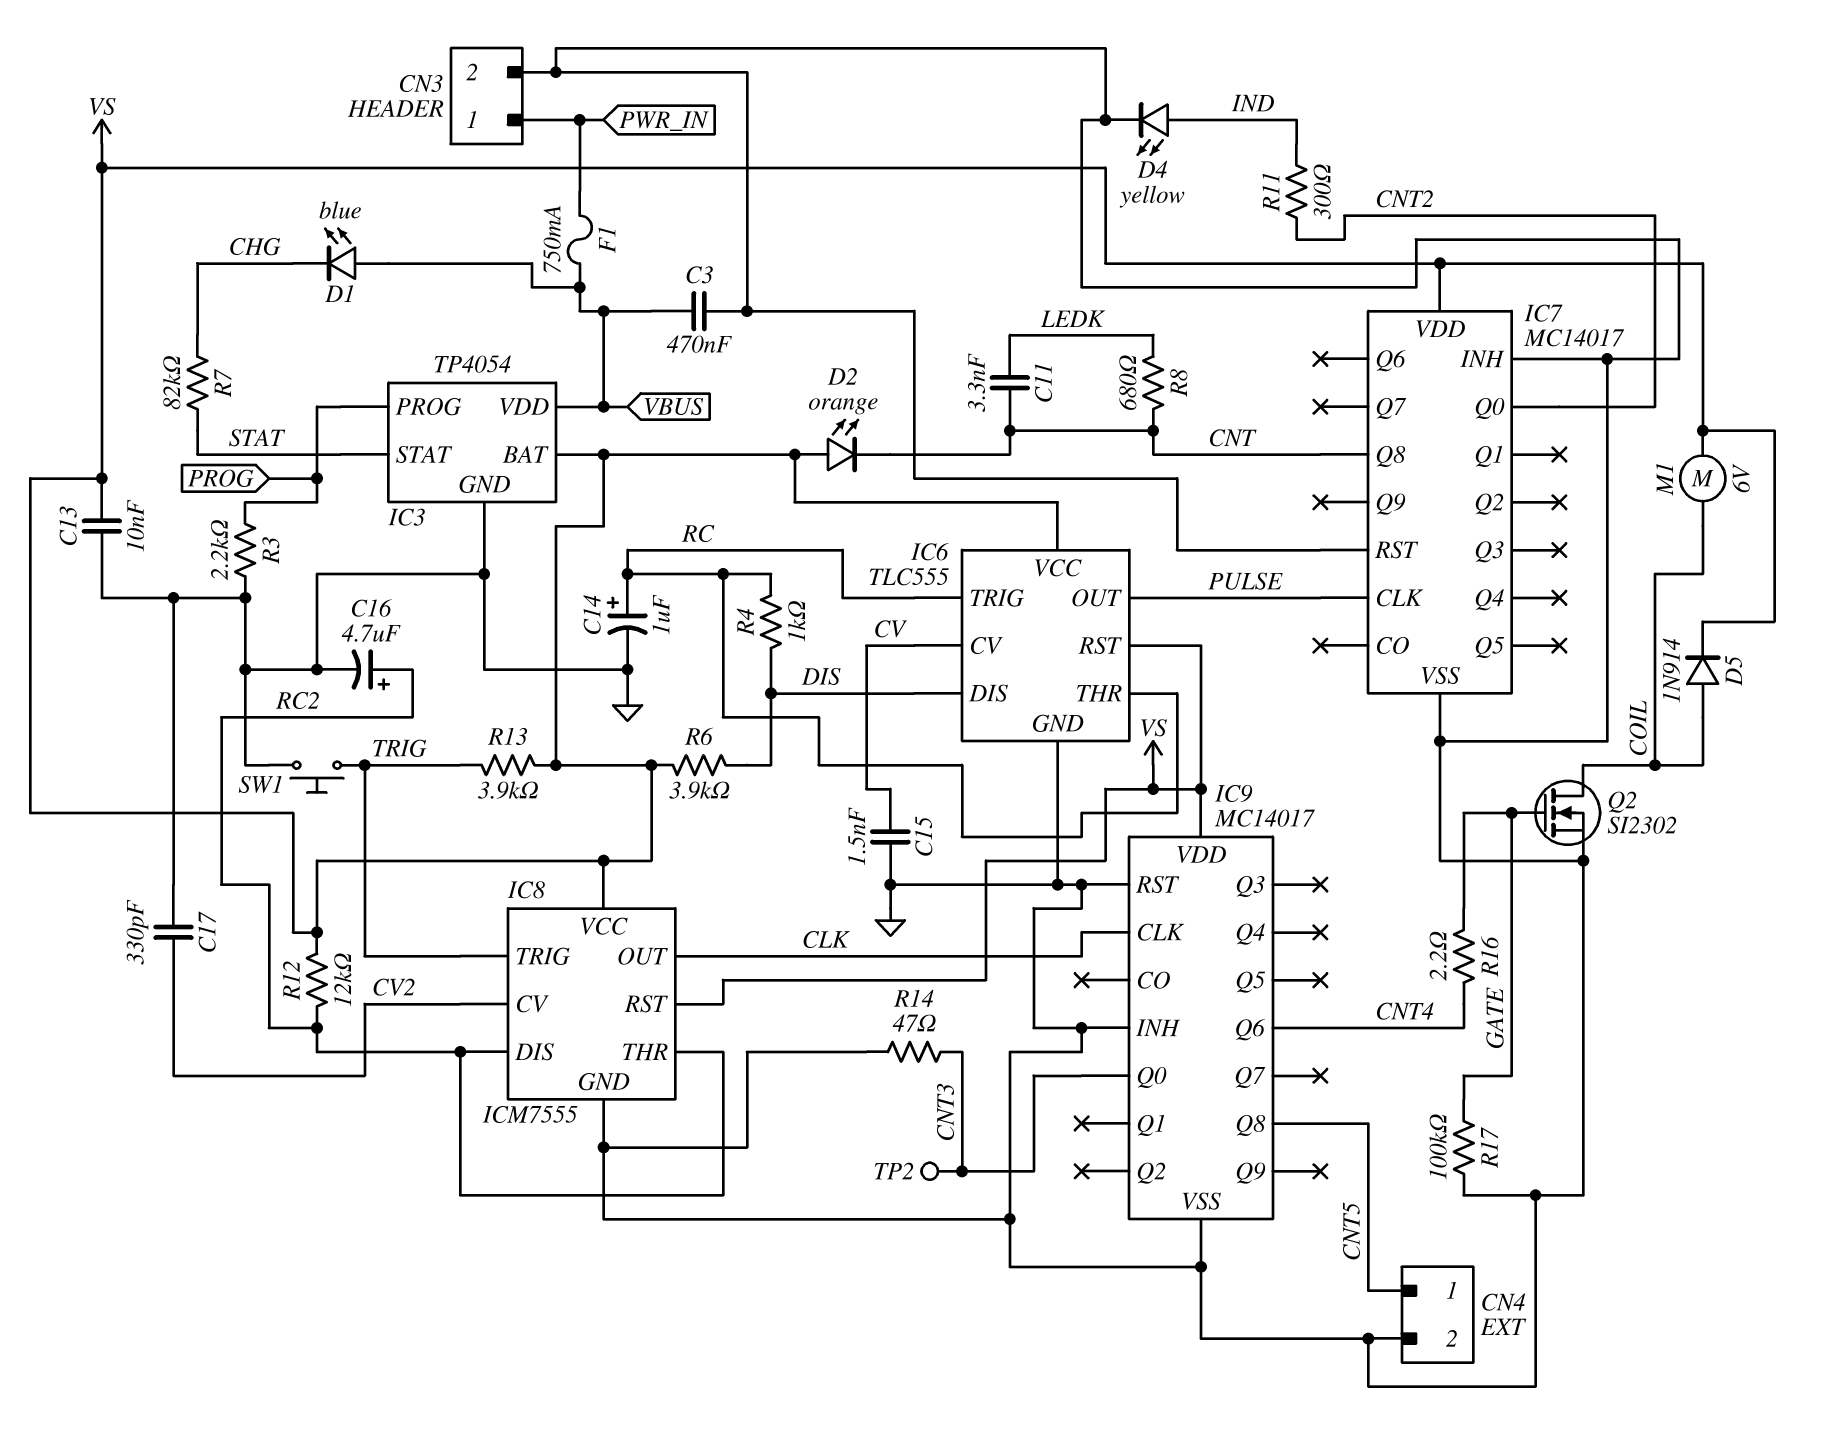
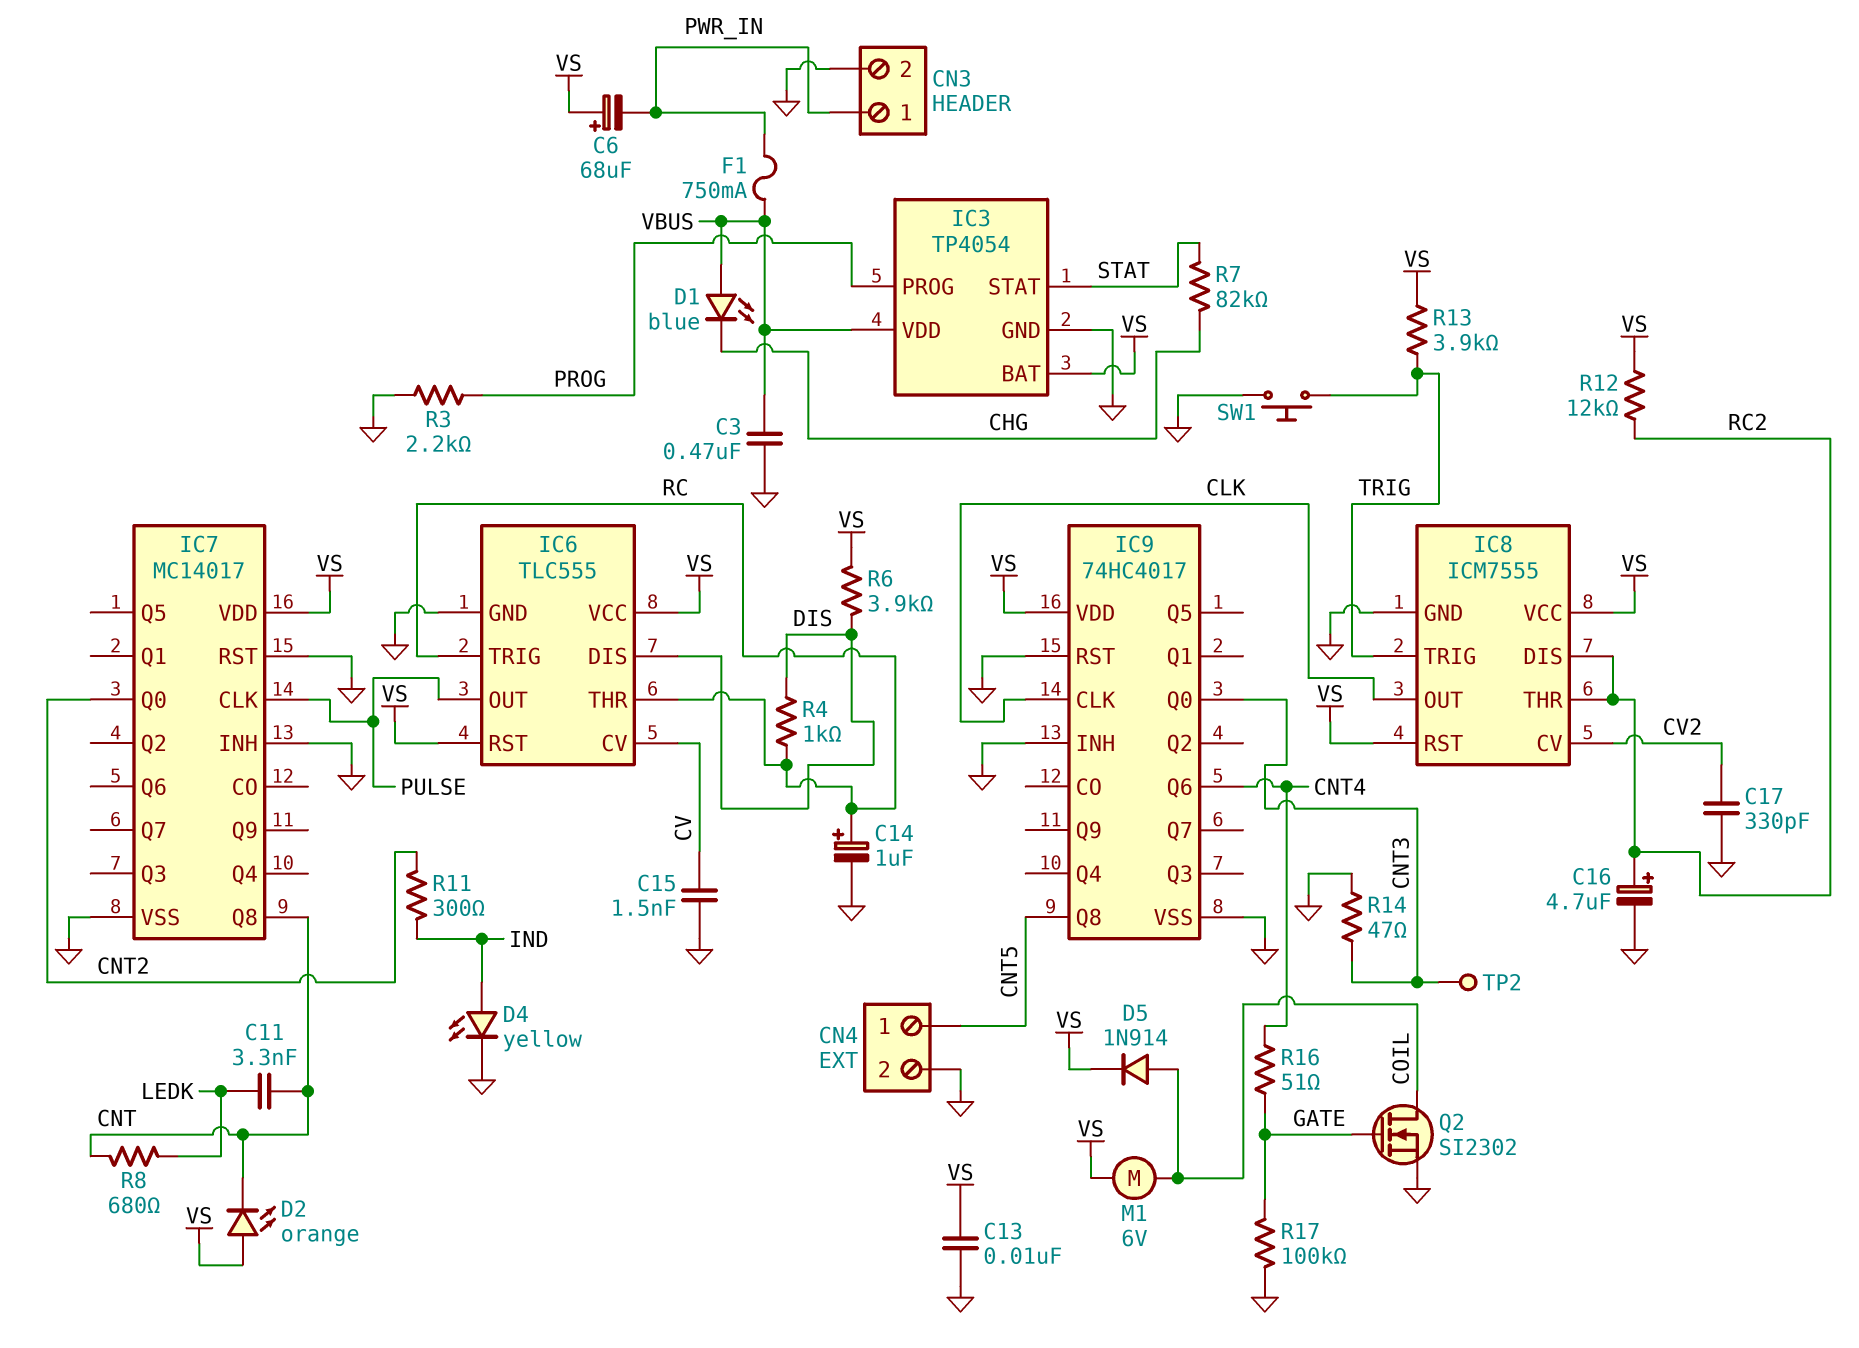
C6: none -> 68uF (plus VS, minus PWR_IN)
IC9: MC14017 -> 74HC4017
R16: 2.2 (CNT4, GATE) -> 51 (CNT4, GATE)

